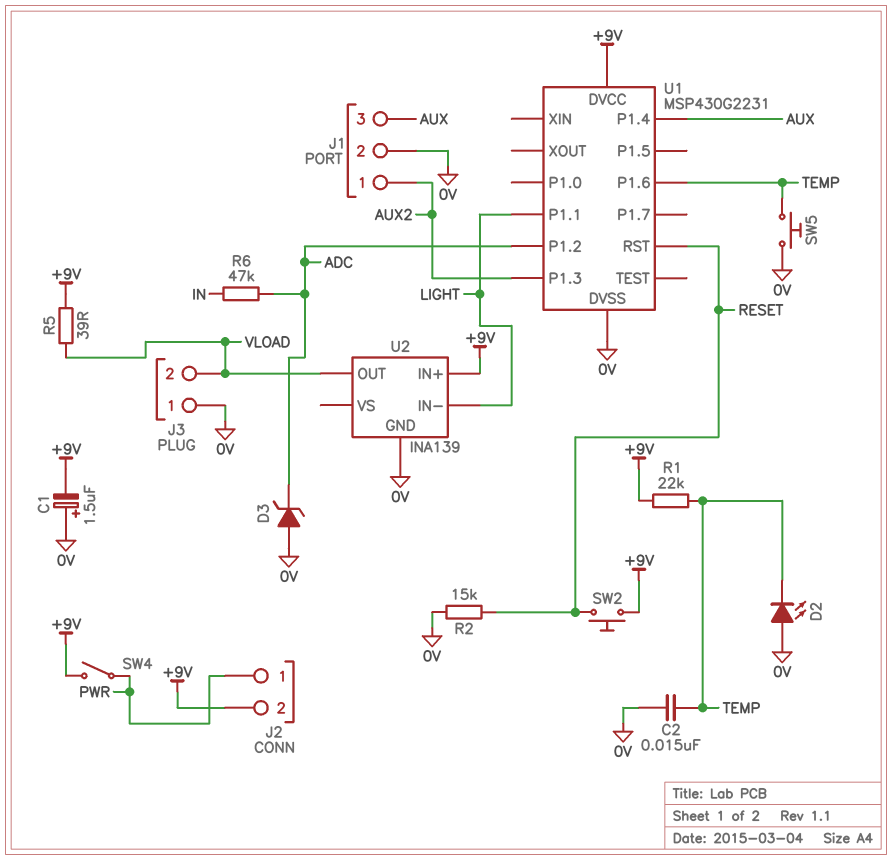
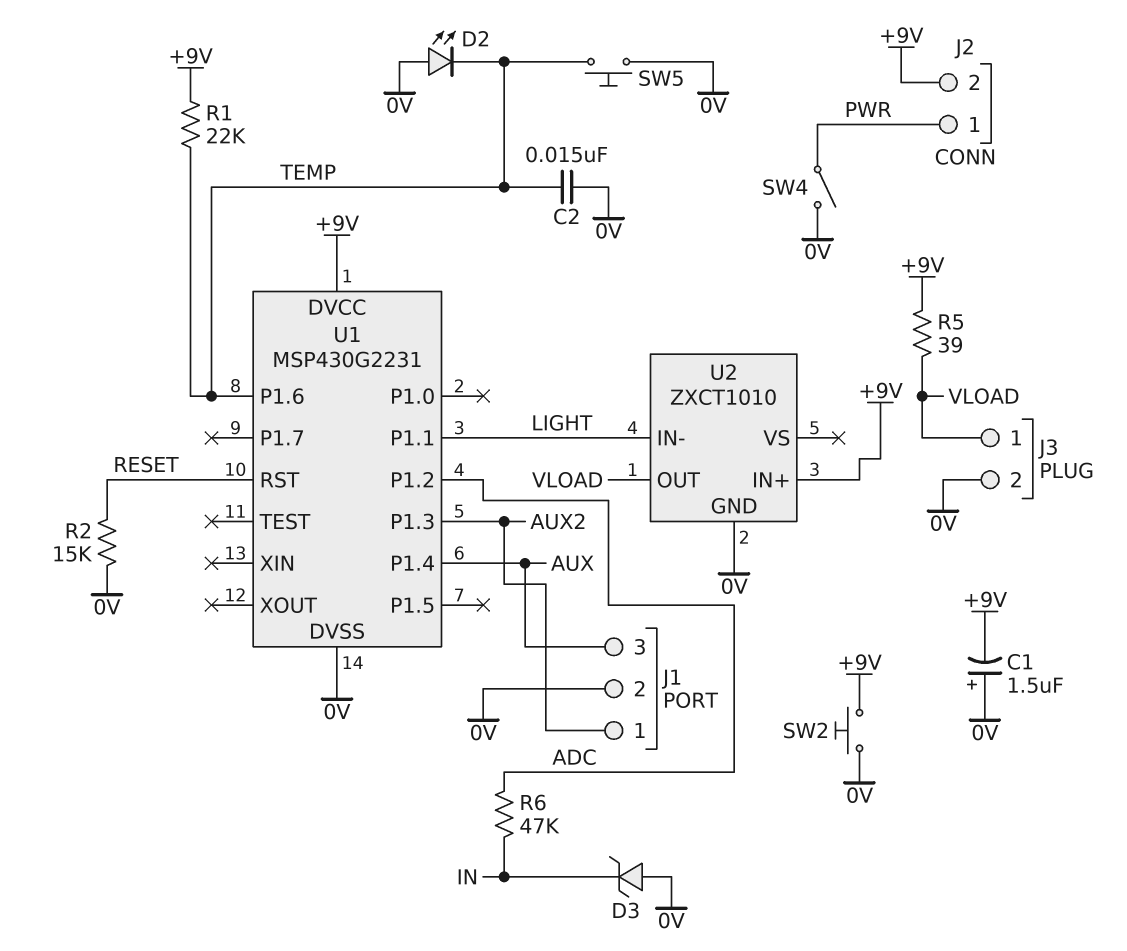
D3: zener (A 0V, K ADC) -> zener (A 0V, K IN)
J3 pin 1: 0V -> VLOAD
J3 pin 2: VLOAD -> 0V
SW2: button (+9V, RESET) -> button (+9V, 0V)
SW4: switch (+9V, PWR) -> switch (0V, PWR)
U2: INA139 -> ZXCT1010

